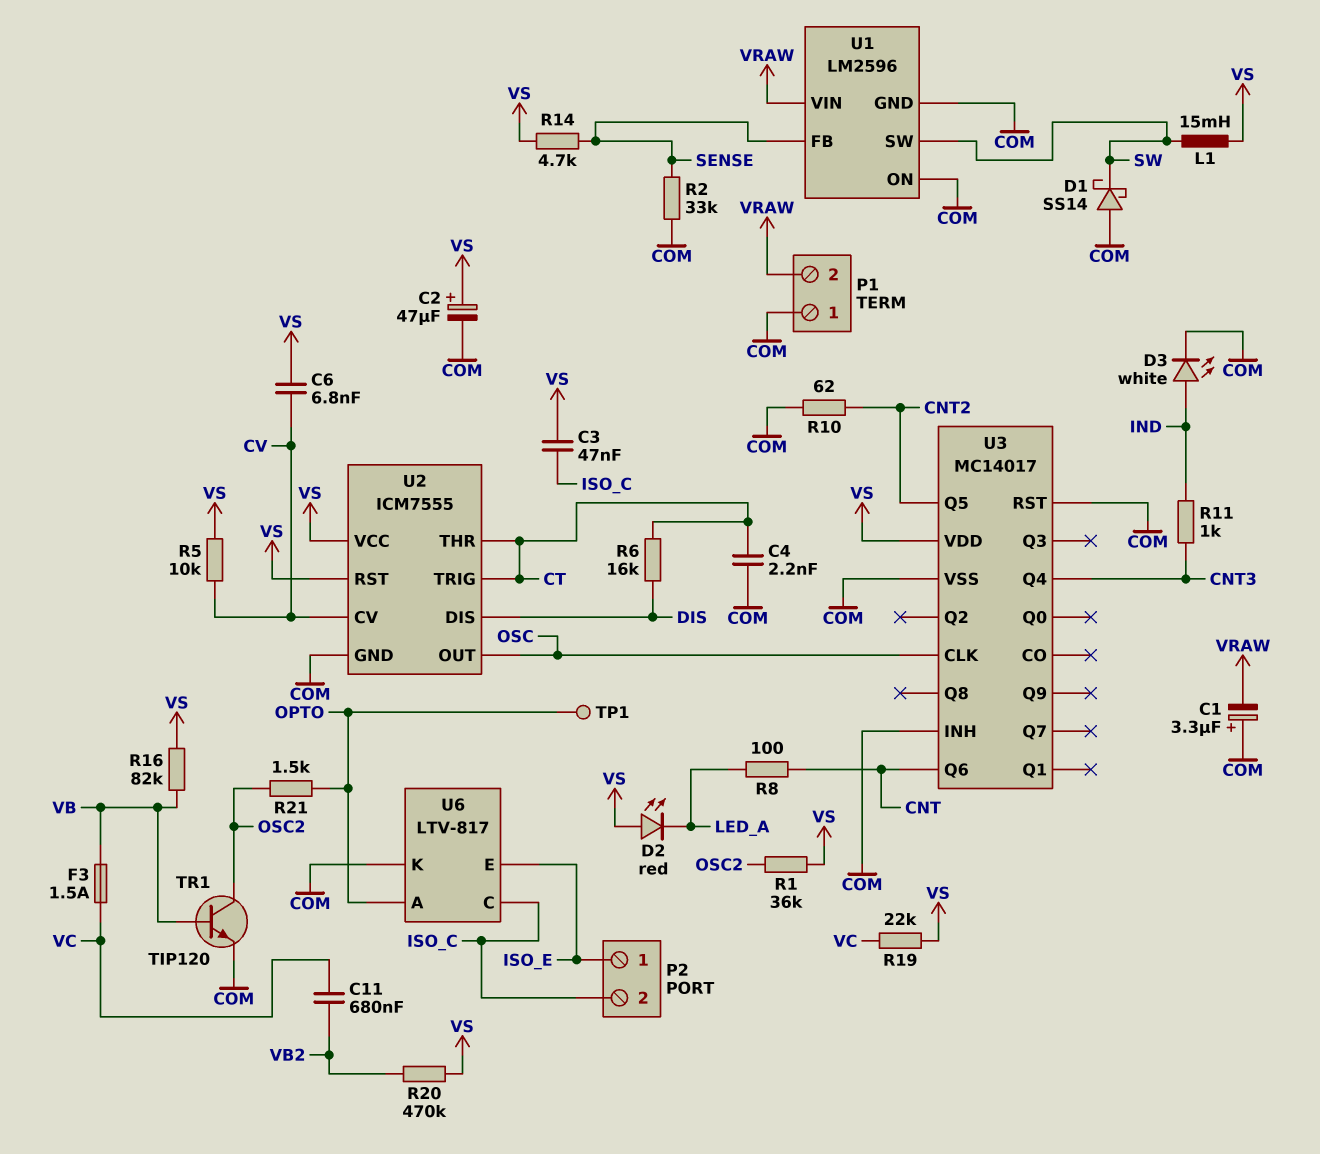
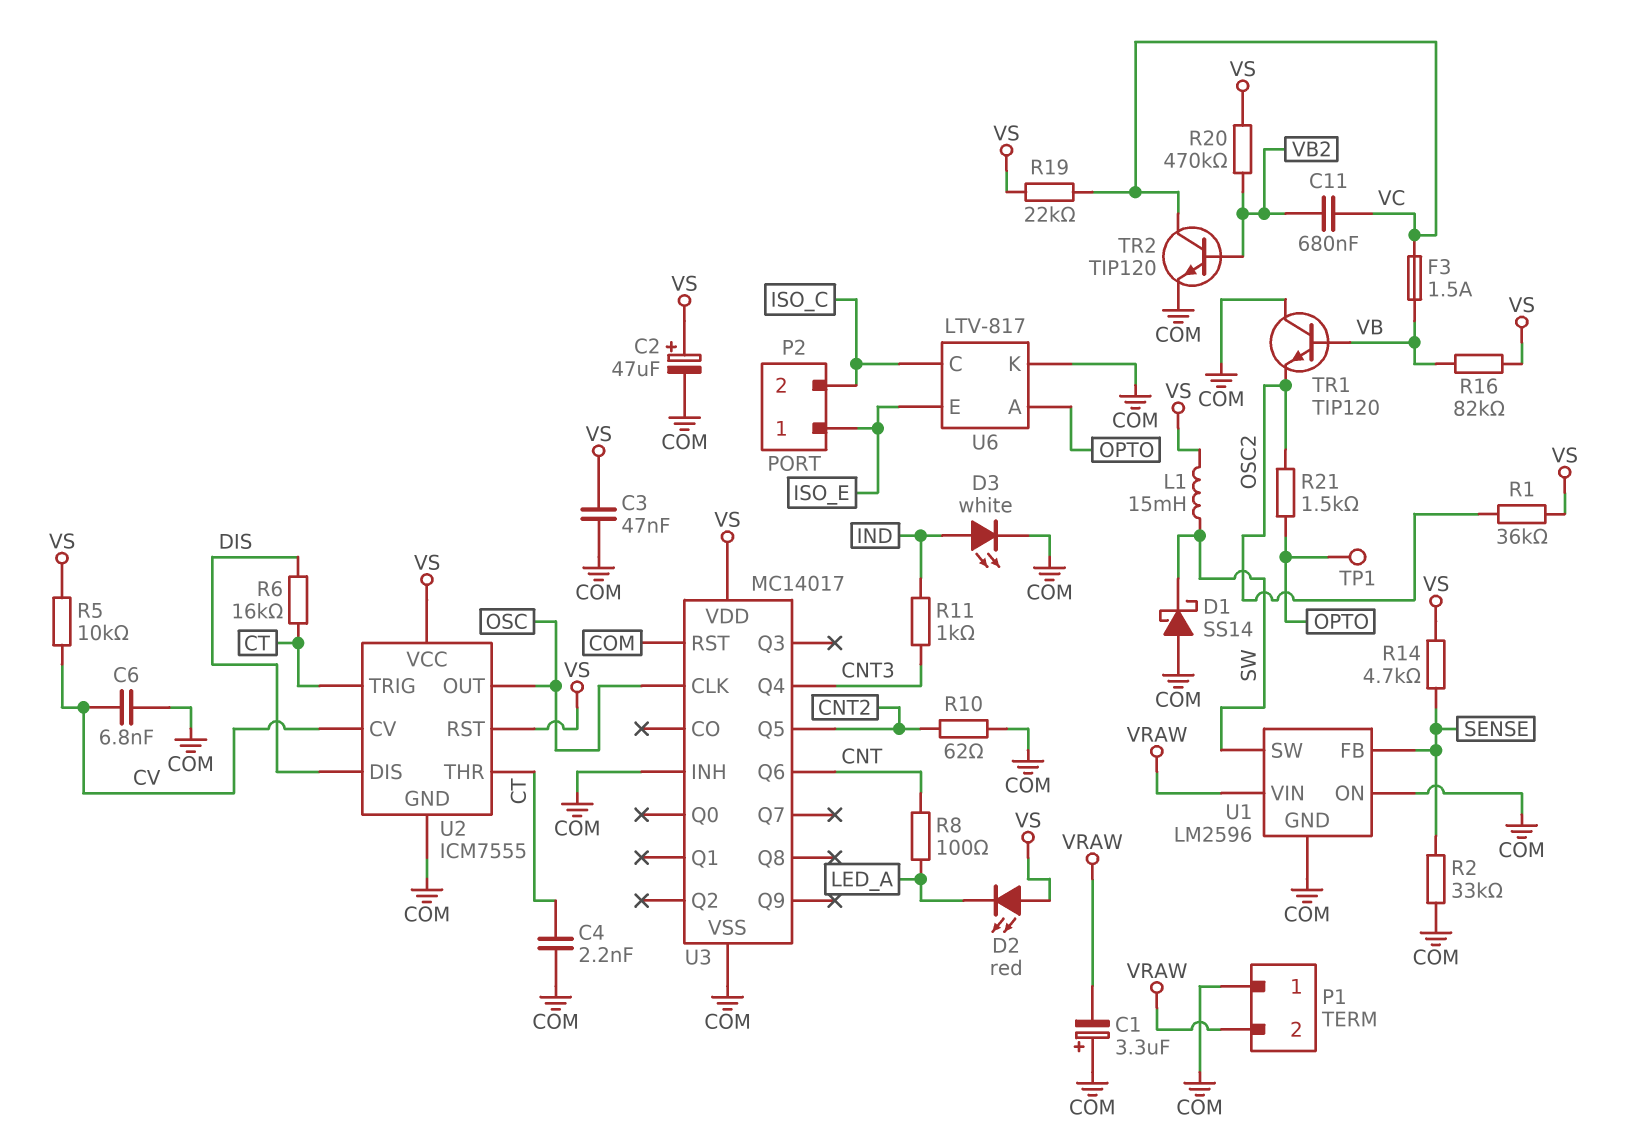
C3: 47nF (ISO_C, VS) -> 47nF (COM, VS)
C6: 6.8nF (CV, VS) -> 6.8nF (COM, CV)
TR1: NPN TIP120 (B VB, C OSC2, E COM) -> NPN TIP120 (B VB, C COM, E OSC2)
TR2: none -> NPN TIP120 (B VB2, C VC, E COM)

